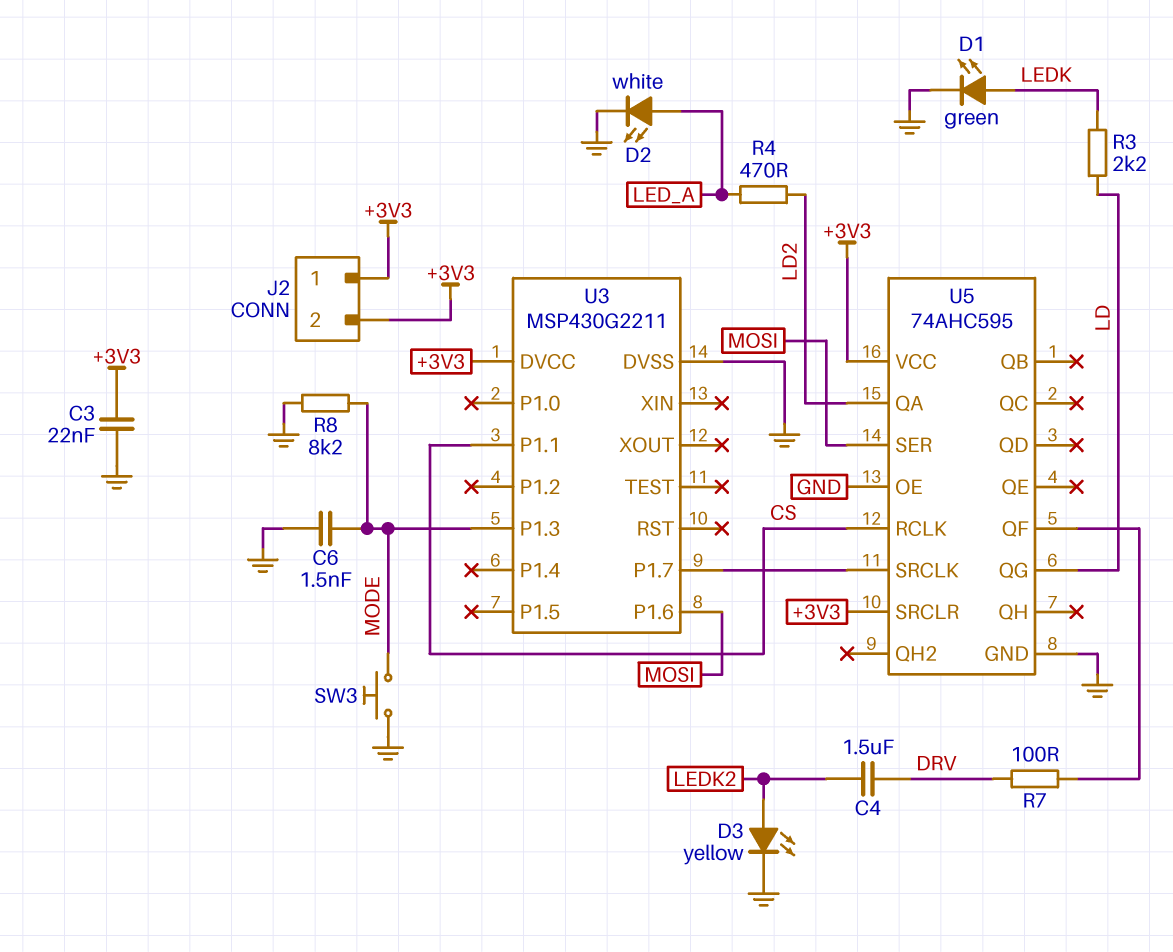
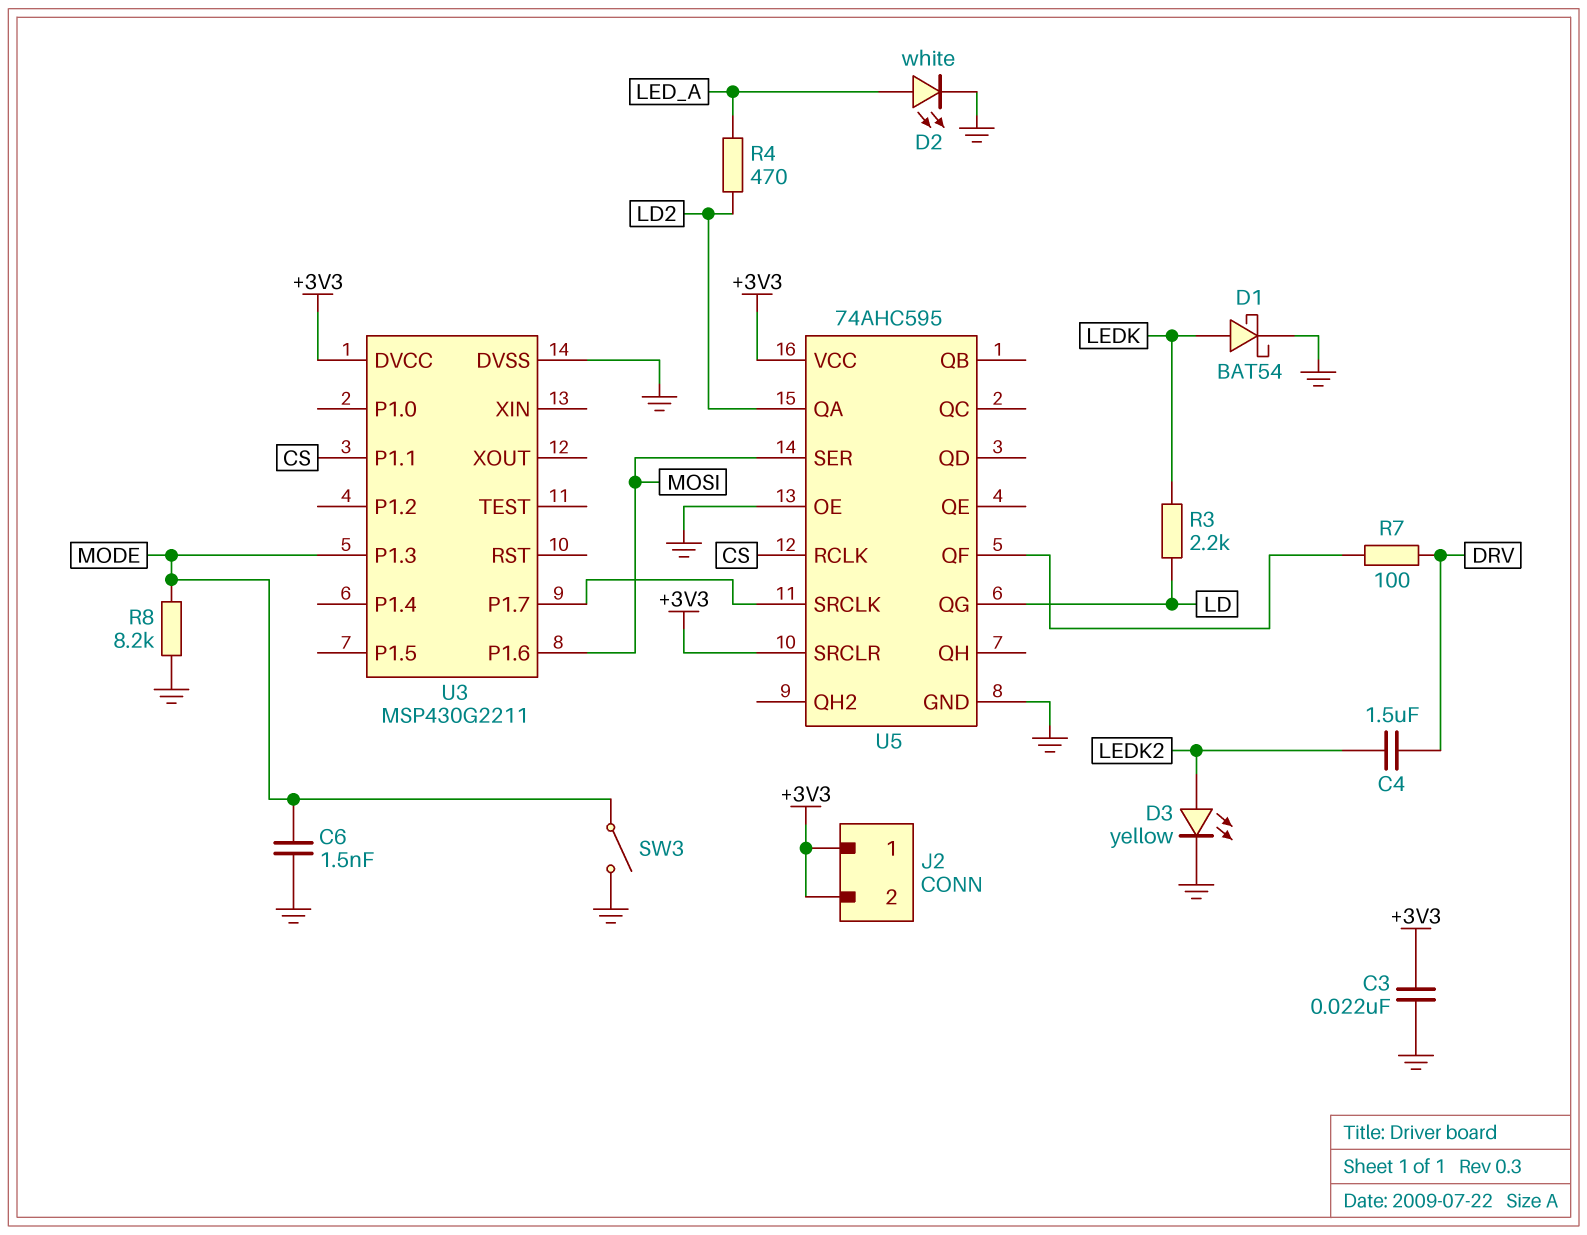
D1: LED green (A LEDK, K GND) -> schottky BAT54 (A LEDK, K GND)
SW3: button (GND, MODE) -> switch (GND, MODE)

